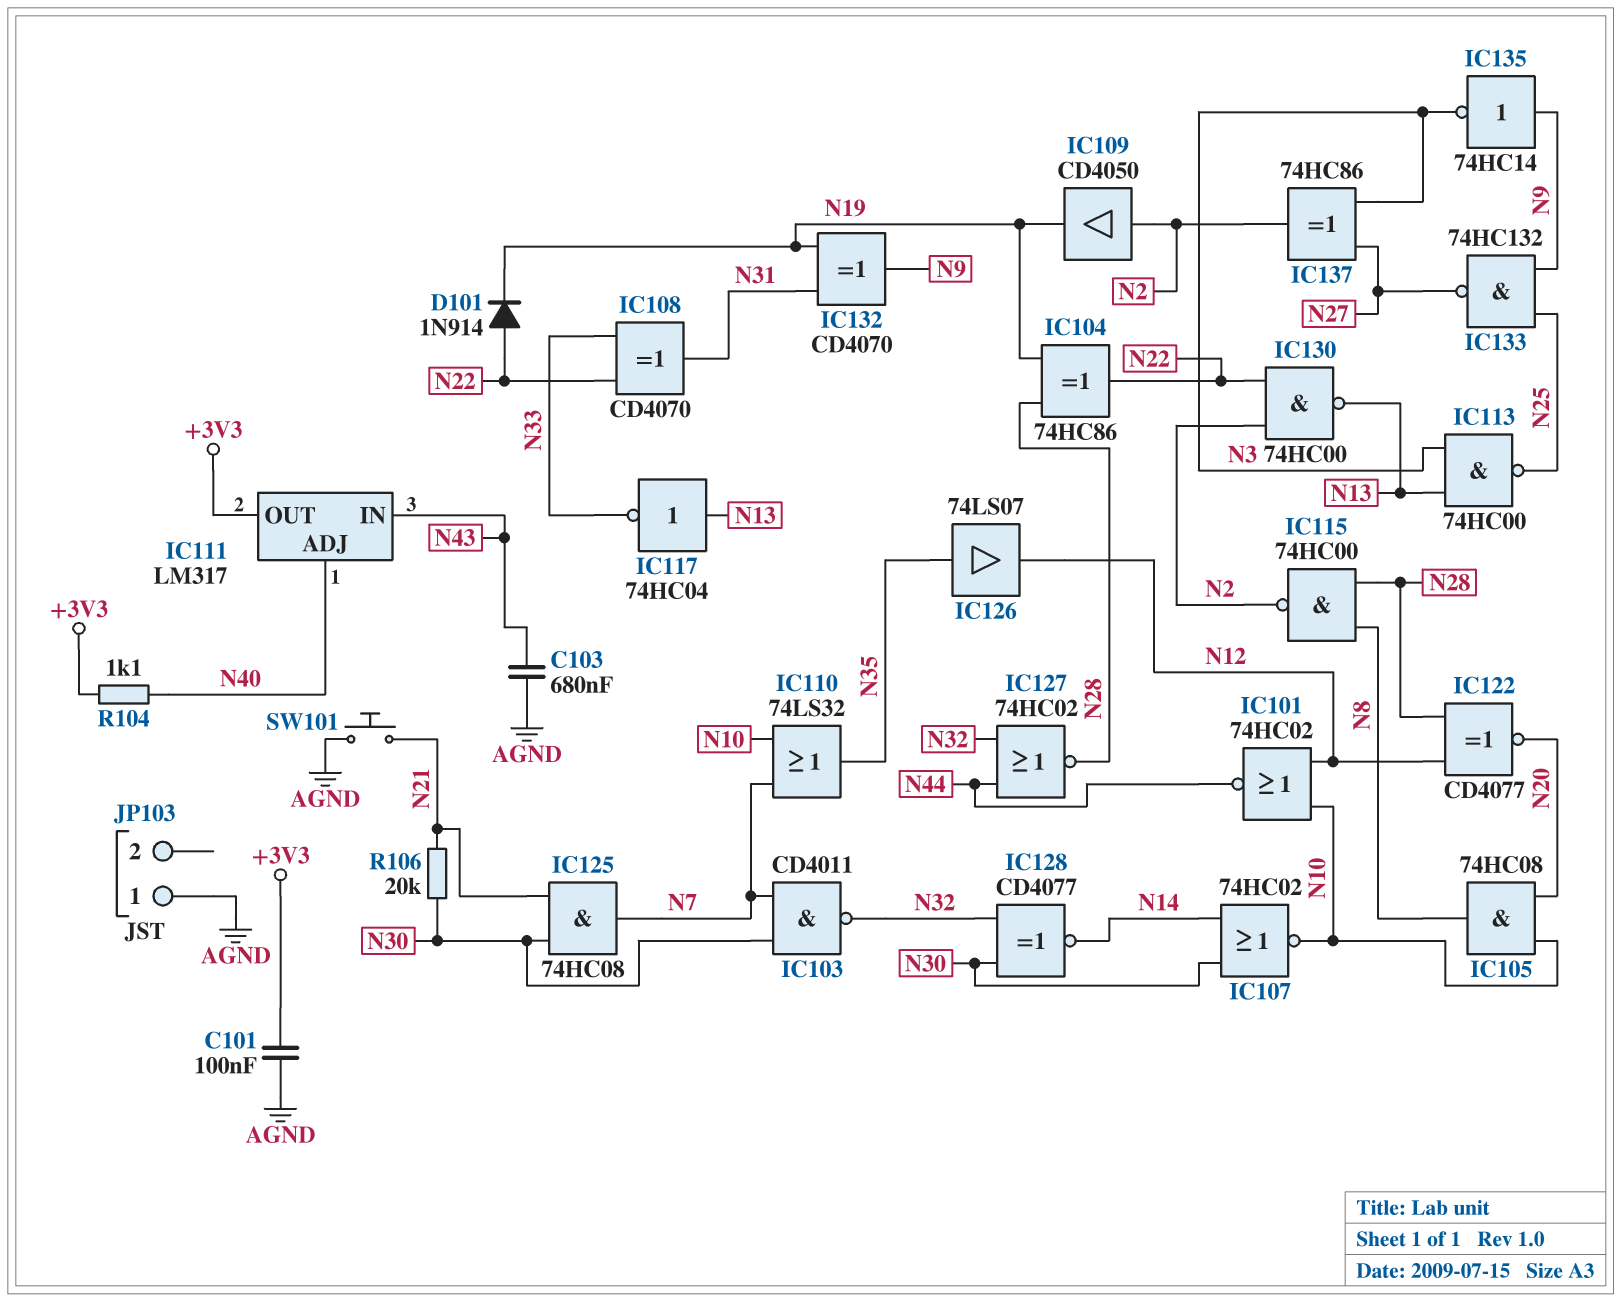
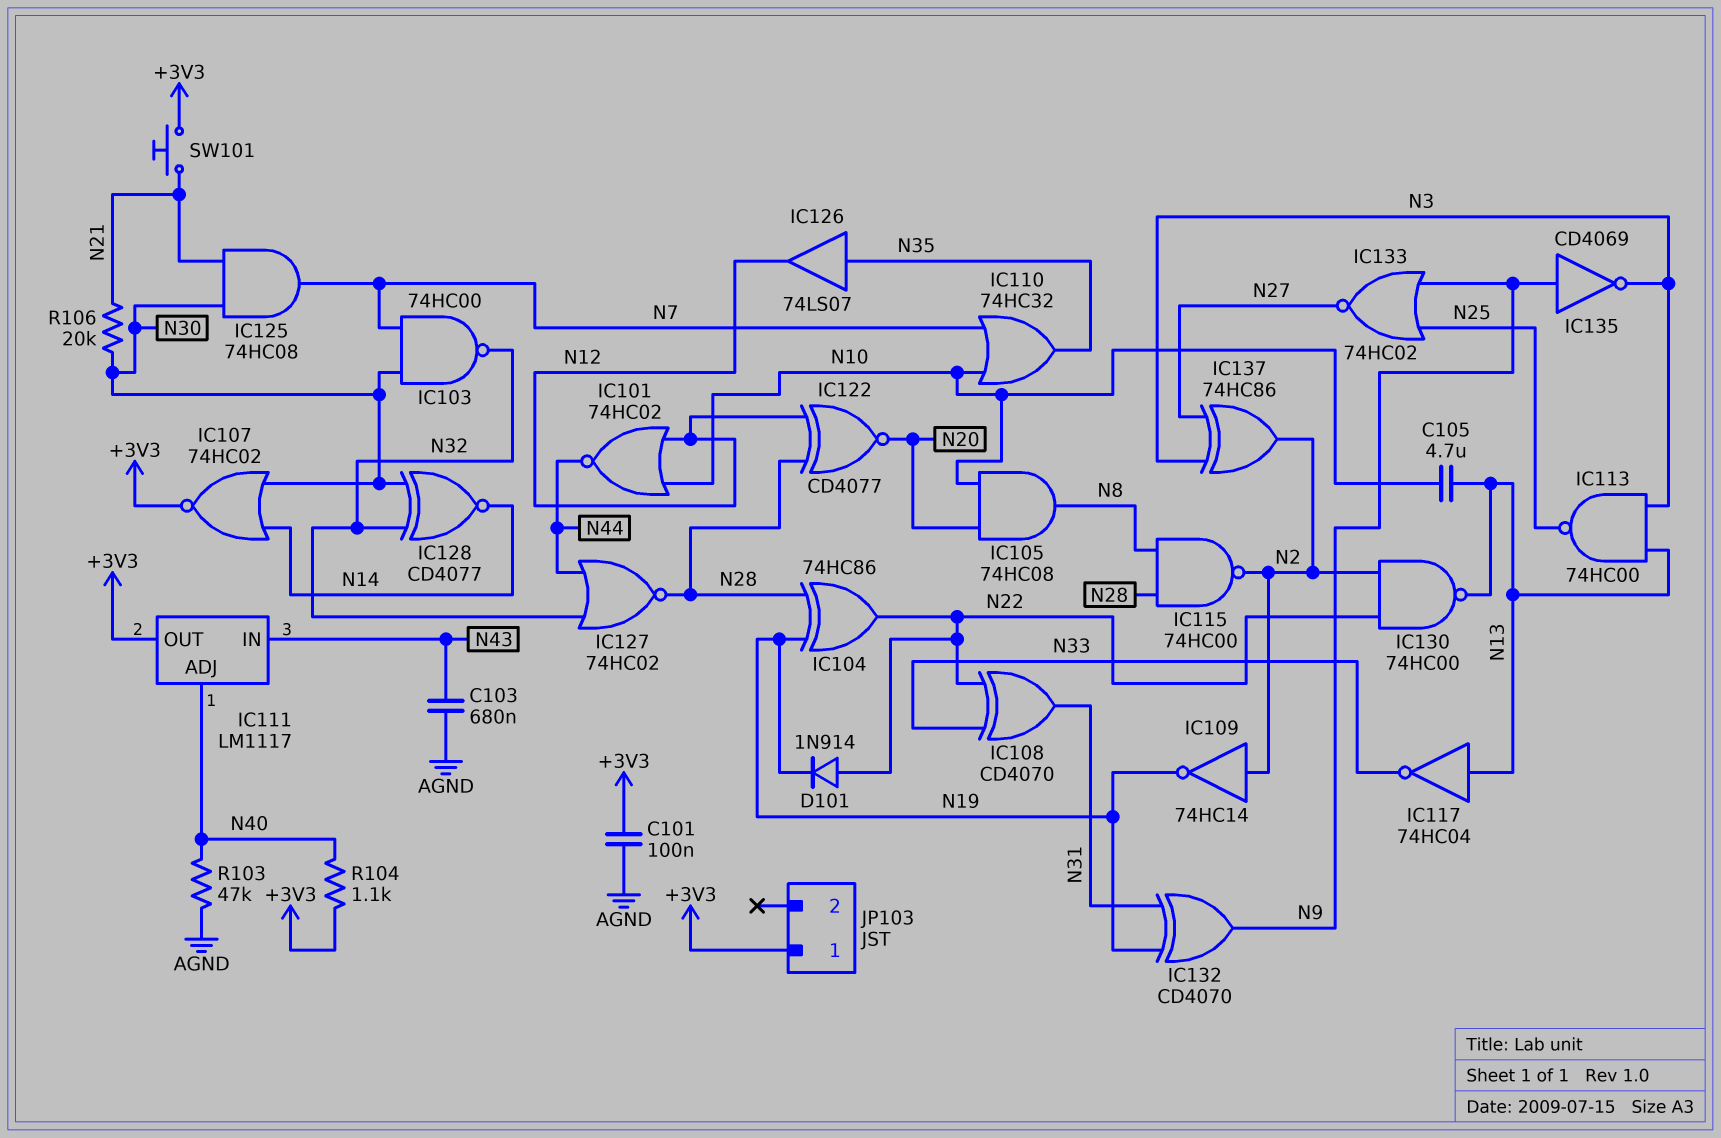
C105: none -> 4.7uF (N10, N13)
IC103: NAND CD4011 (in N7, in N30, out N32) -> NAND 74HC00 (in N7, in N30, out N32)
IC107: NOR 74HC02 (in N14, in N30, out N10) -> NOR 74HC02 (in N14, in N30, out +3V3)
IC109: buffer CD4050 (in N2, out N19) -> NOT 74HC14 (in N2, out N19)
IC110: OR 74LS32 (in N7, in N10, out N35) -> OR 74HC32 (in N7, in N10, out N35)
IC111: LM317 -> LM1117
IC133: NAND 74HC132 (in N9, in N25, out N27) -> NOR 74HC02 (in N9, in N25, out N27)
IC135: NOT 74HC14 (in N9, out N3) -> NOT CD4069 (in N9, out N3)
JP103 pin 1: AGND -> +3V3
R103: none -> 47k (AGND, N40)
SW101: button (AGND, N21) -> button (+3V3, N21)

